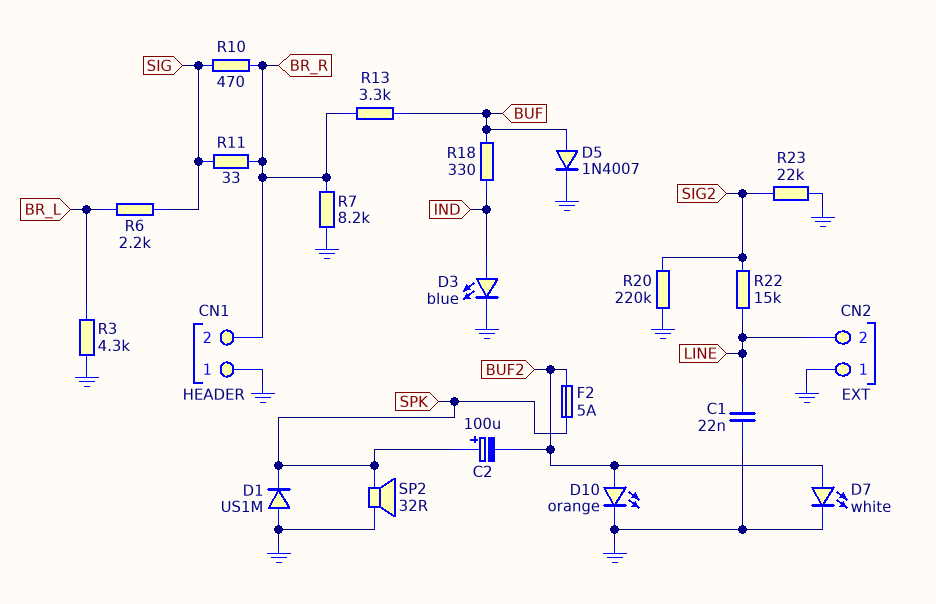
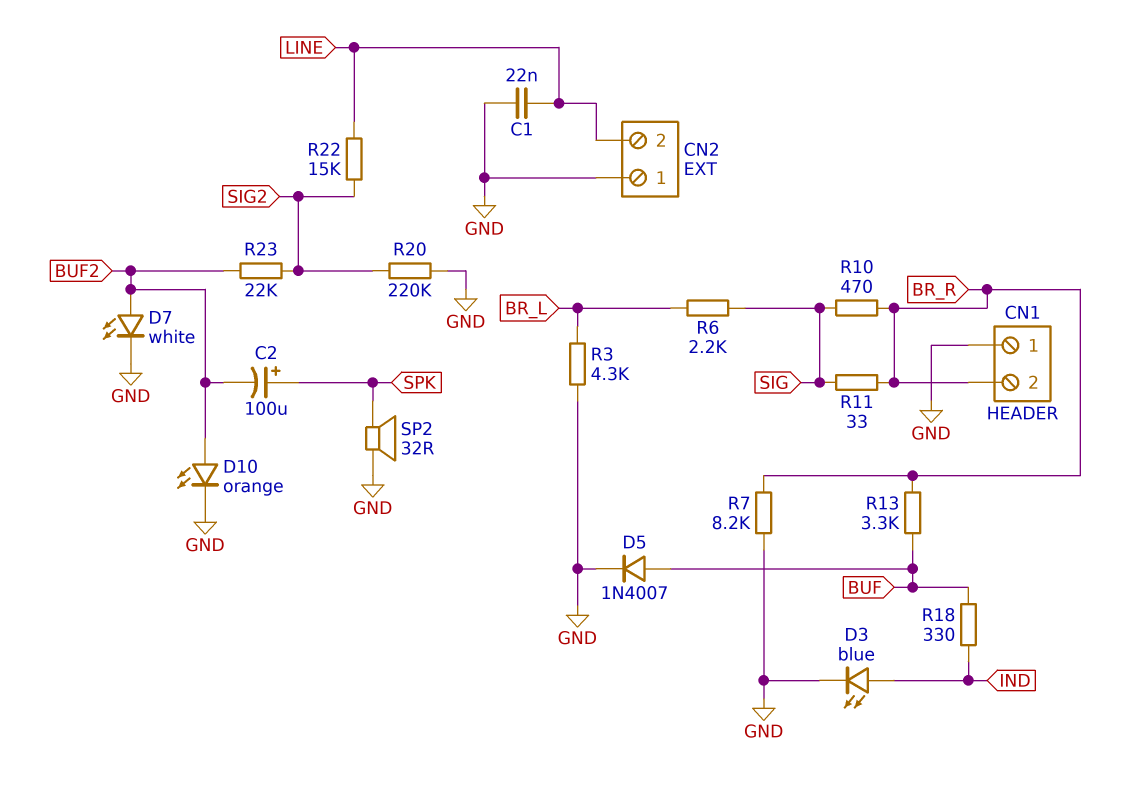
D1: diode US1M (A GND, K SPK) -> none
F2: 5A (BUF2, SPK) -> none
R23: 22k (GND, SIG2) -> 22k (BUF2, SIG2)

